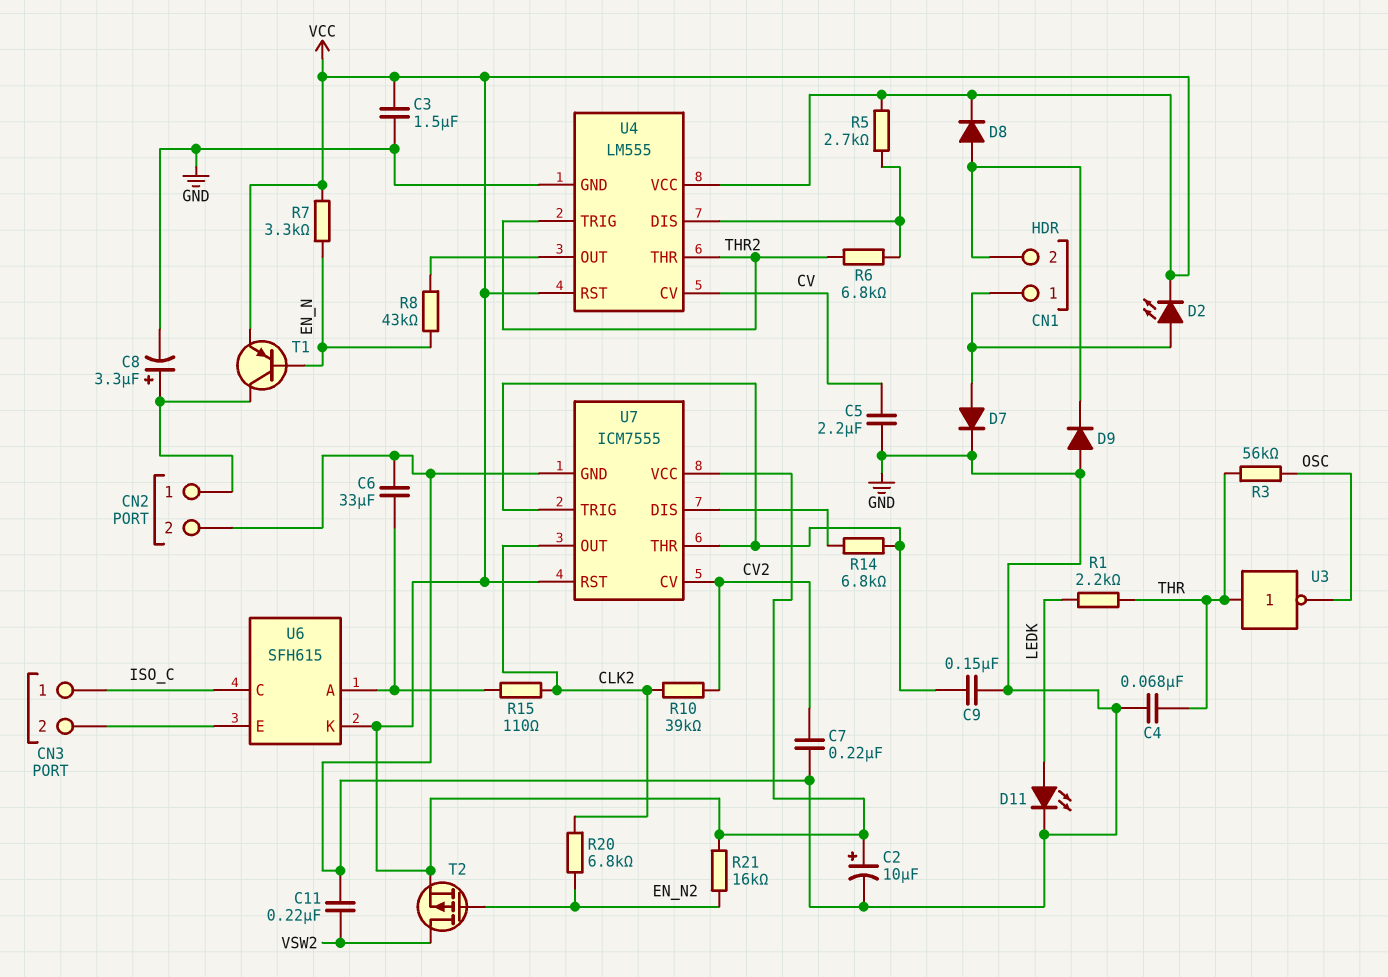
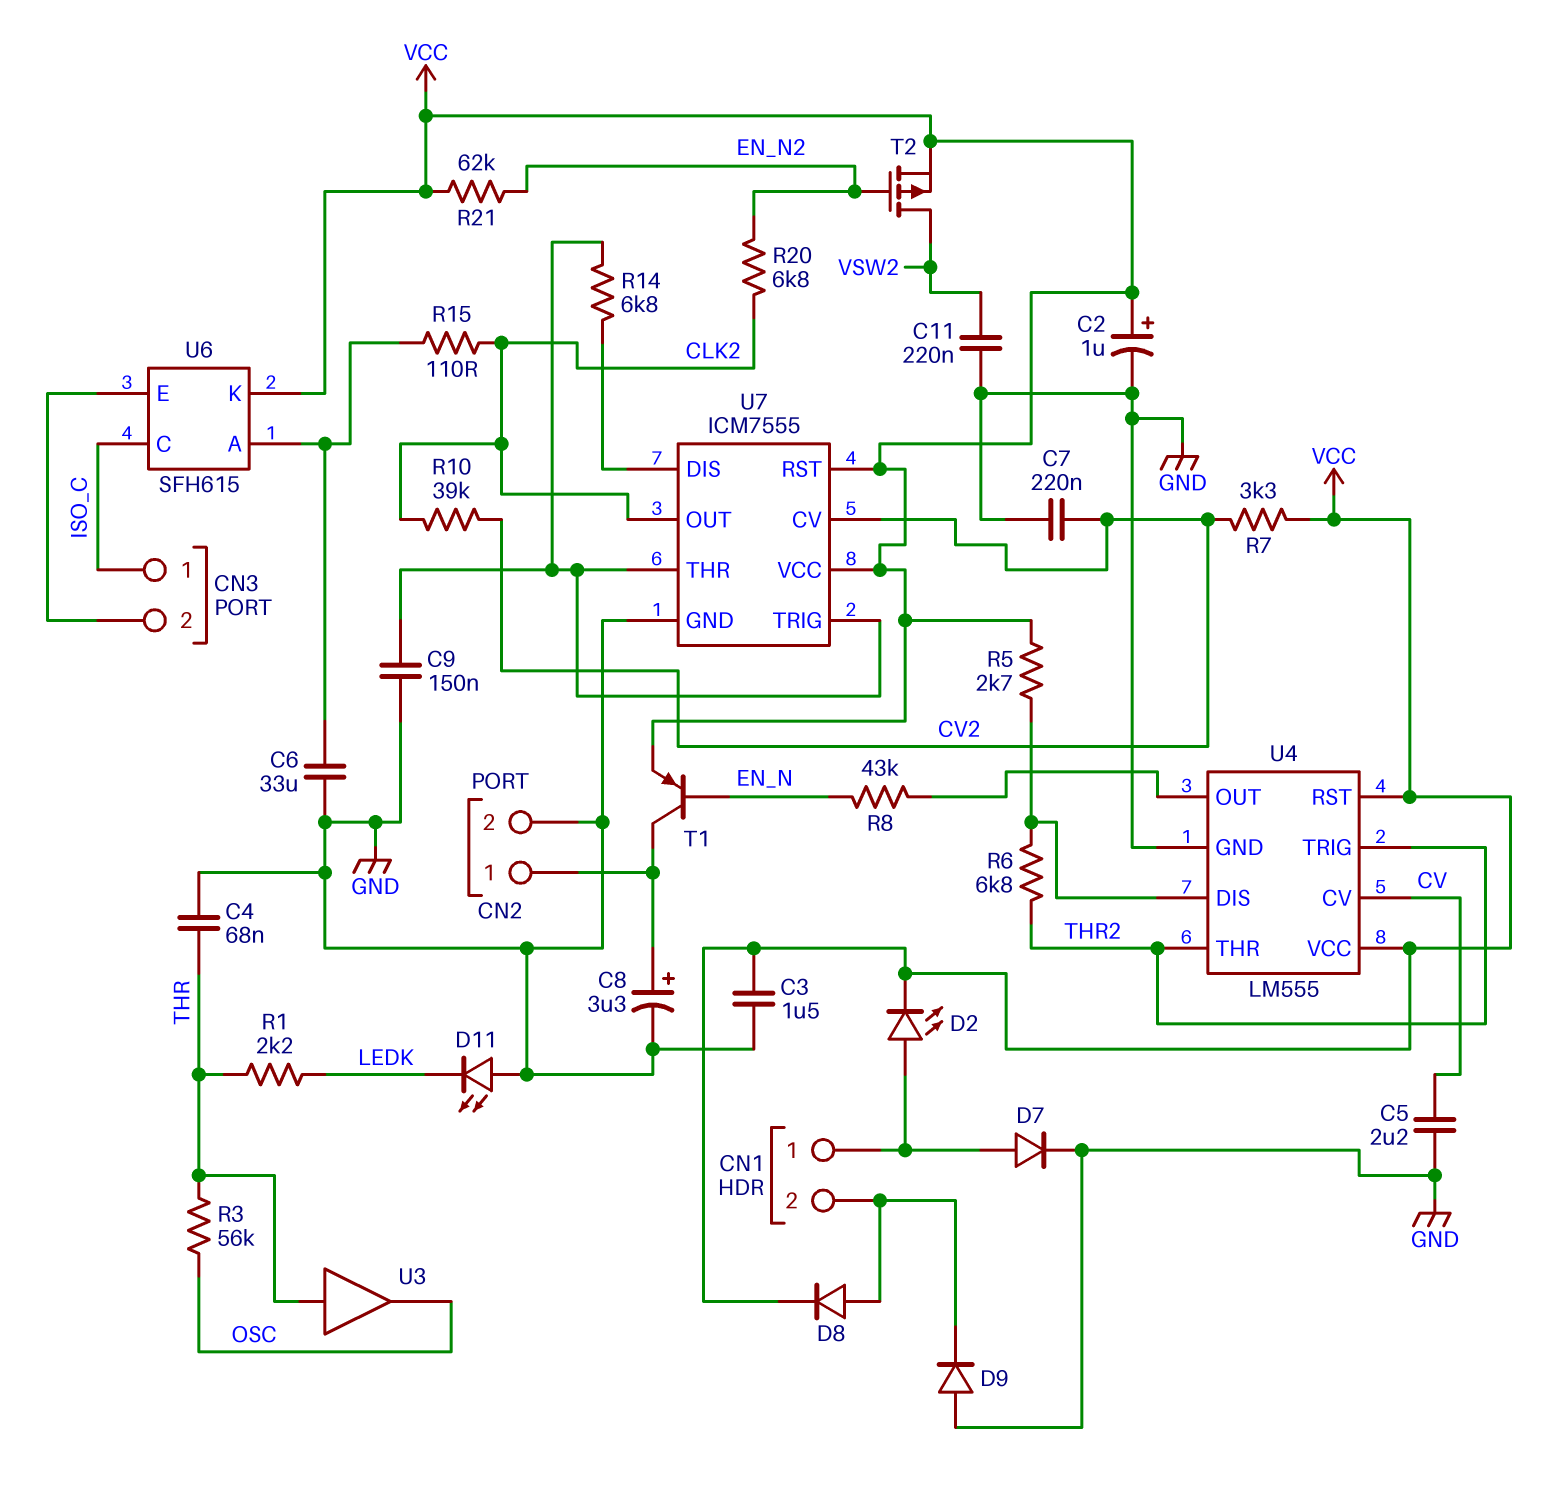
C2: 10uF (plus VCC, minus GND) -> 1uF (plus VCC, minus GND)
D11: LED (A LEDK, K GND) -> LED (A GND, K LEDK)
R7: 3.3k (EN_N, VCC) -> 3.3k (CV2, VCC)
R21: 16k (EN_N2, VCC) -> 62k (EN_N2, VCC)
U3: NOT (in THR, out OSC) -> buffer (in THR, out OSC)

